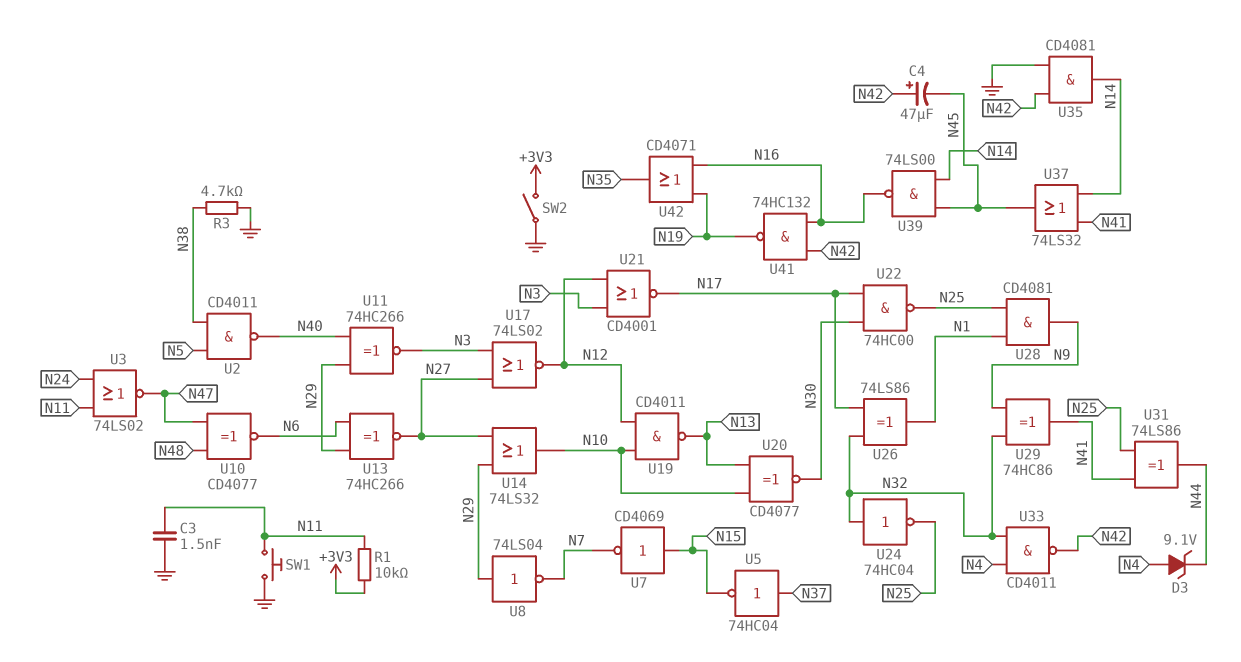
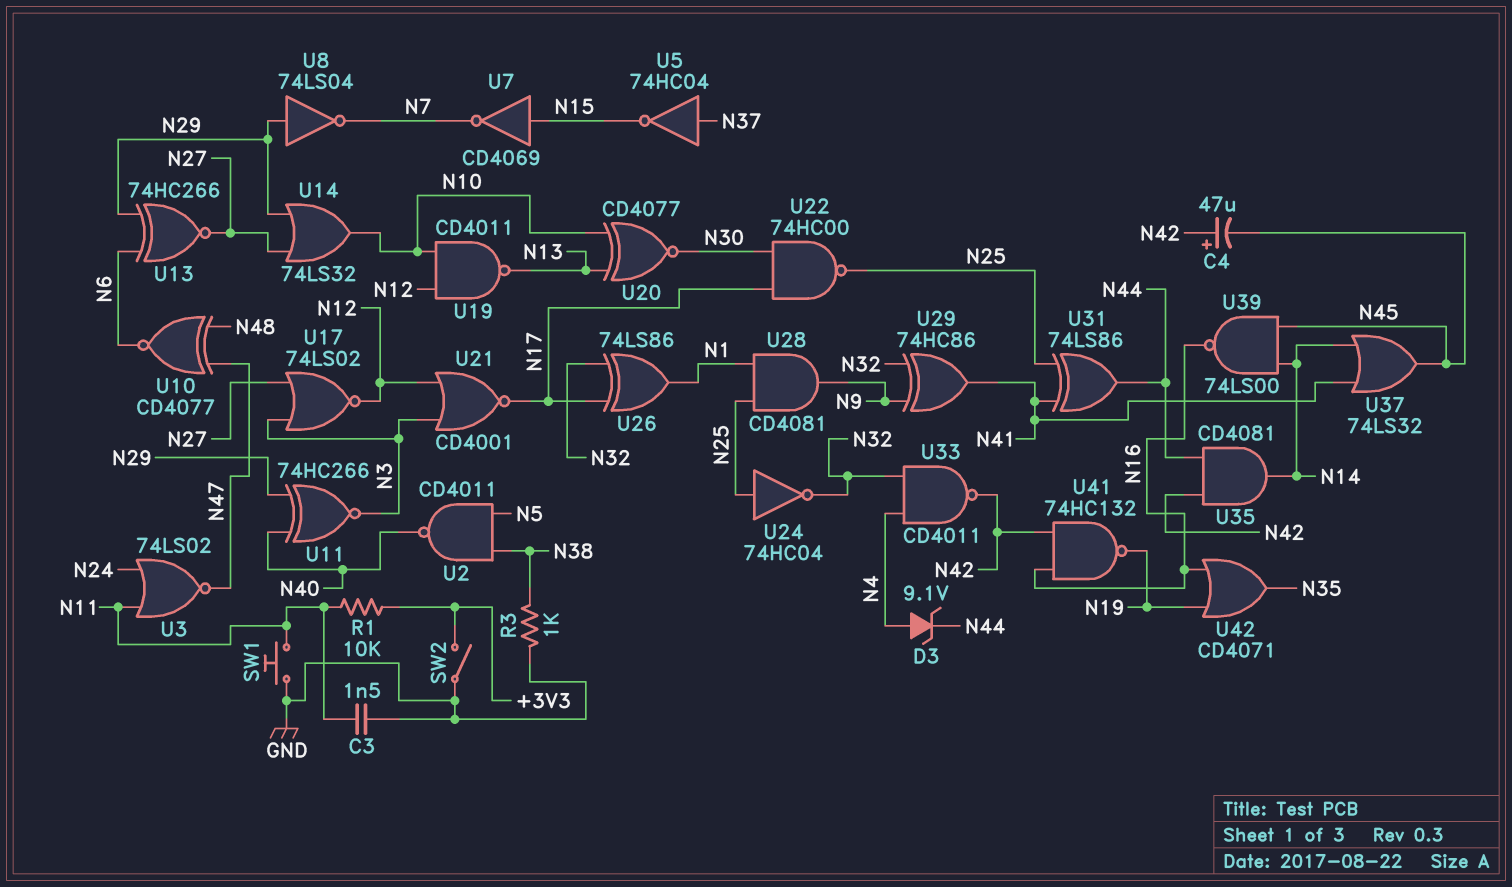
R3: 4.7k (GND, N38) -> 1k (GND, N38)
U24: NOT 74HC04 (in N32, out N25) -> NOT 74HC04 (in N25, out N32)
U35: AND CD4081 (in GND, in N42, out N14) -> AND CD4081 (in N42, in N44, out N14)

